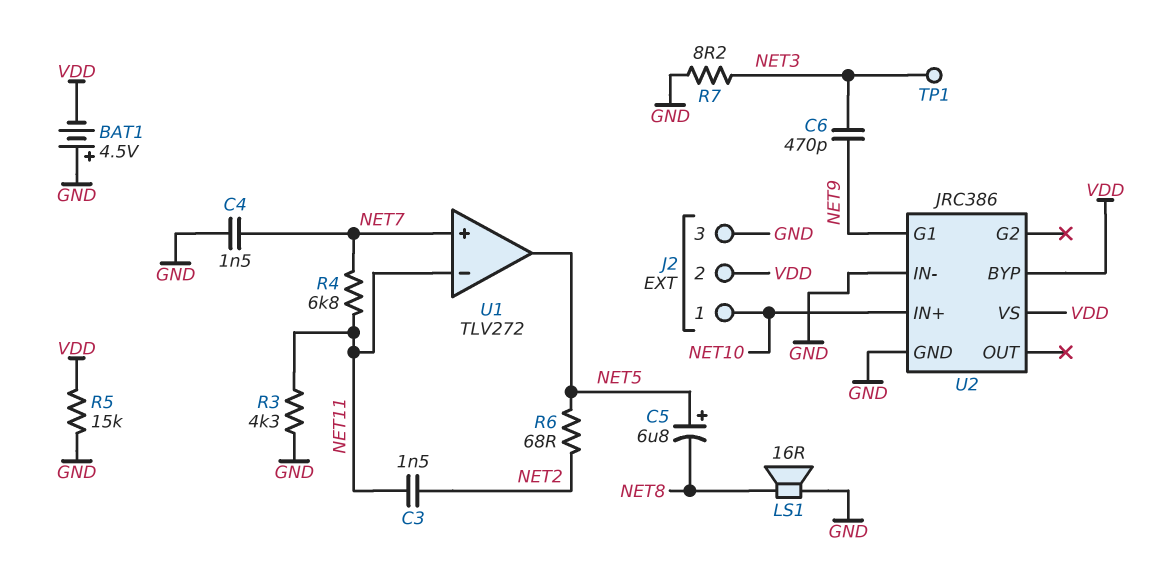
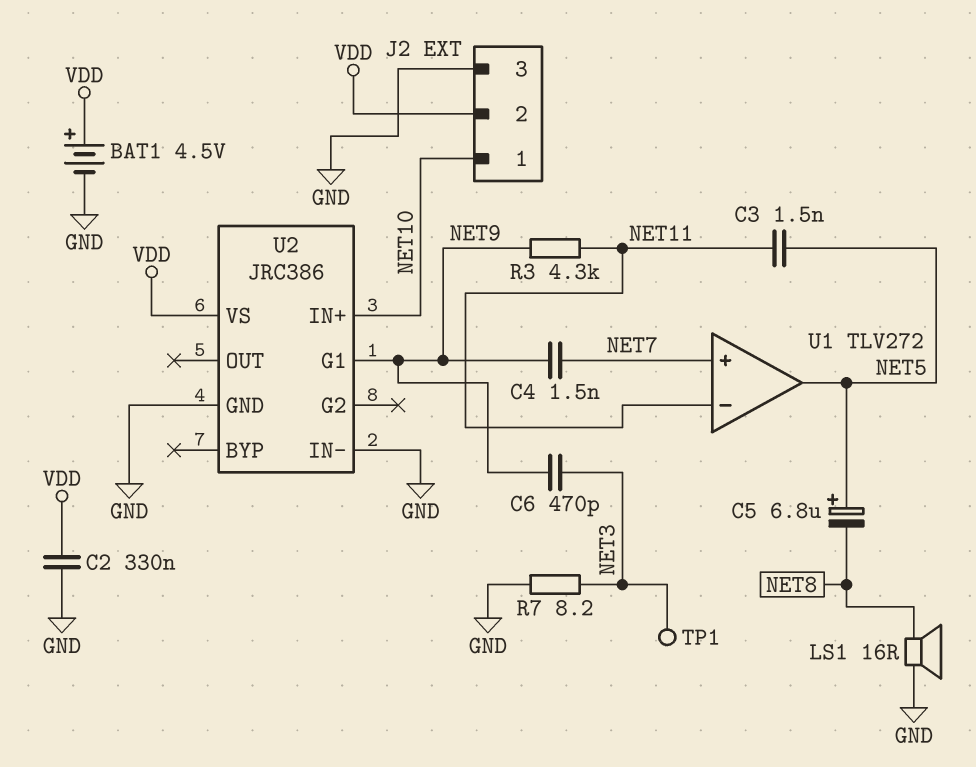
BAT1: 4.5V (plus GND, minus VDD) -> 4.5V (plus VDD, minus GND)
C2: none -> 330nF (GND, VDD)
C3: 1.5nF (NET2, NET11) -> 1.5nF (NET5, NET11)
C4: 1.5nF (GND, NET7) -> 1.5nF (NET7, NET9)
R3: 4.3k (GND, NET11) -> 4.3k (NET9, NET11)
R4: 6.8k (NET7, NET11) -> none
R5: 15k (GND, VDD) -> none
R6: 68 (NET2, NET5) -> none
U2 pin BYP: VDD -> none

